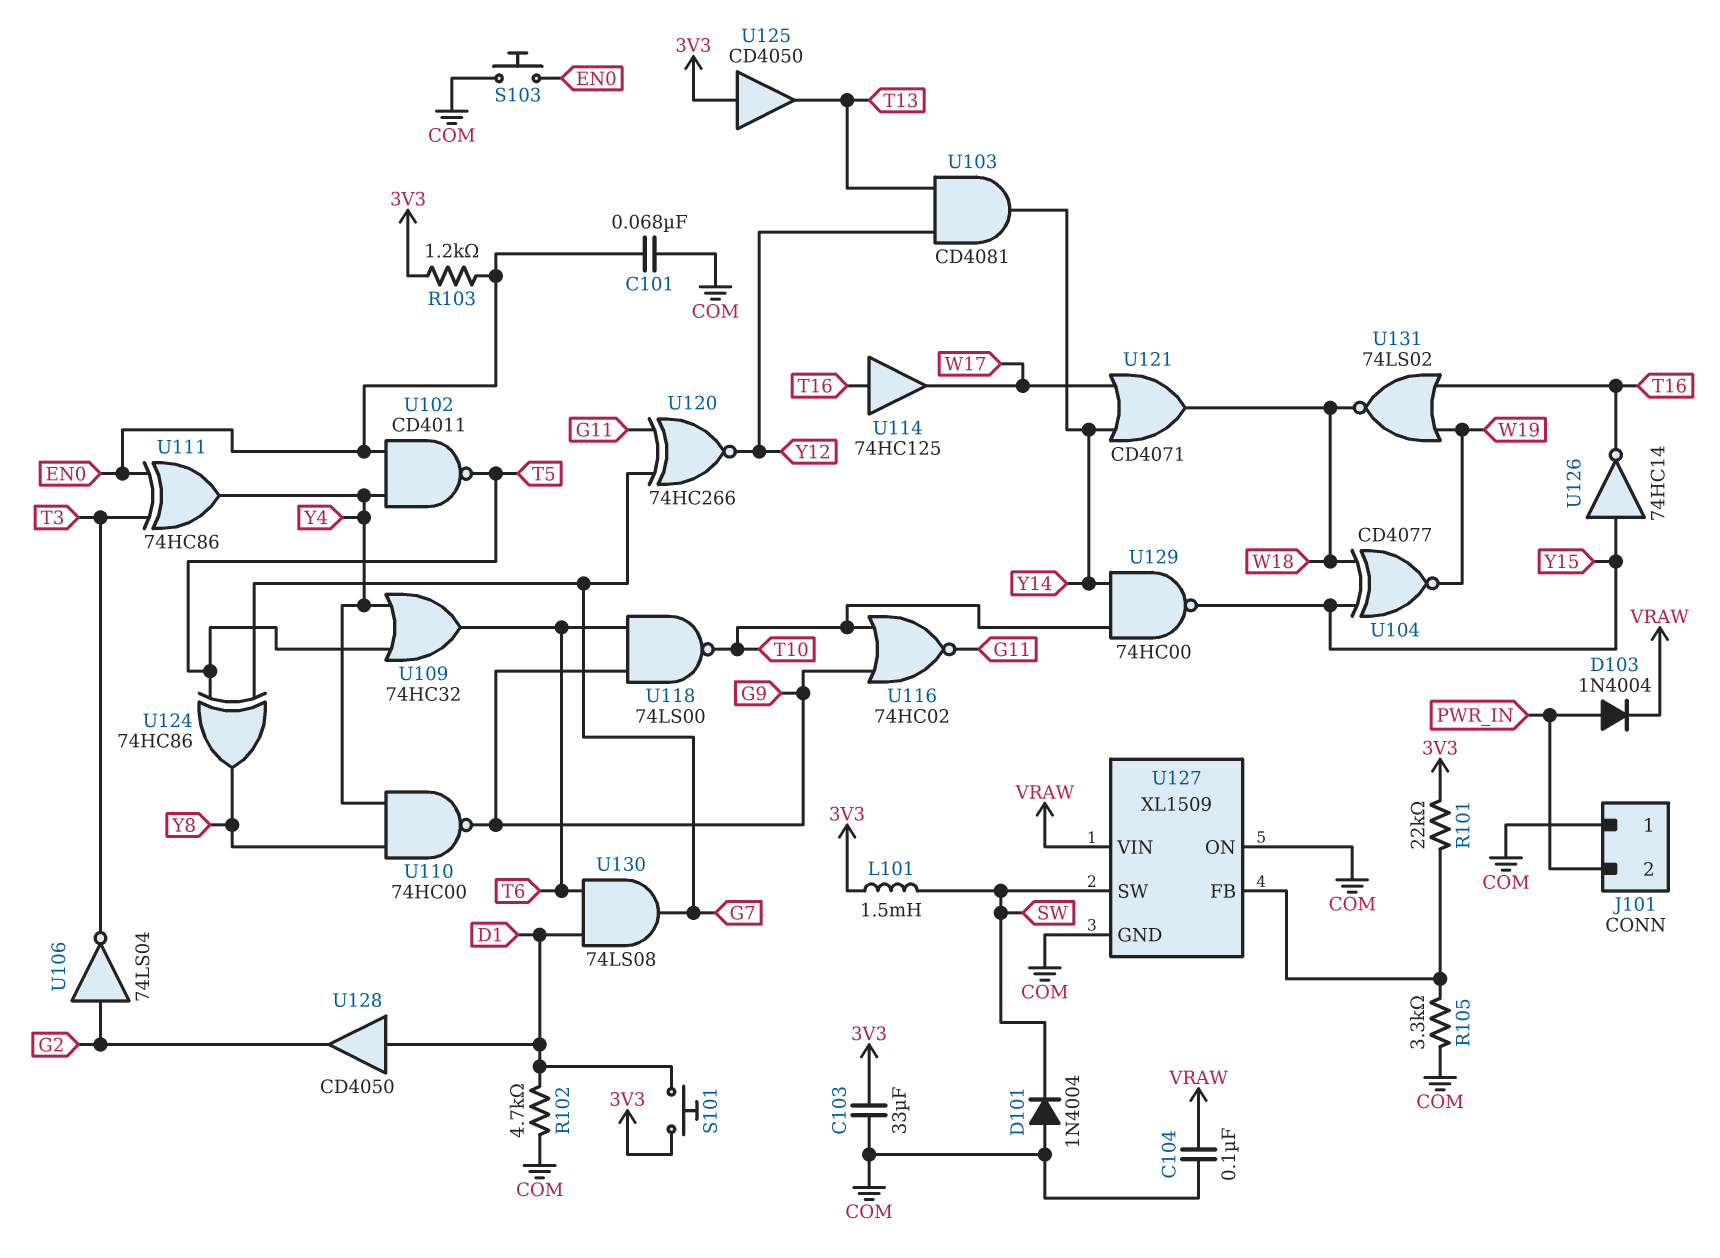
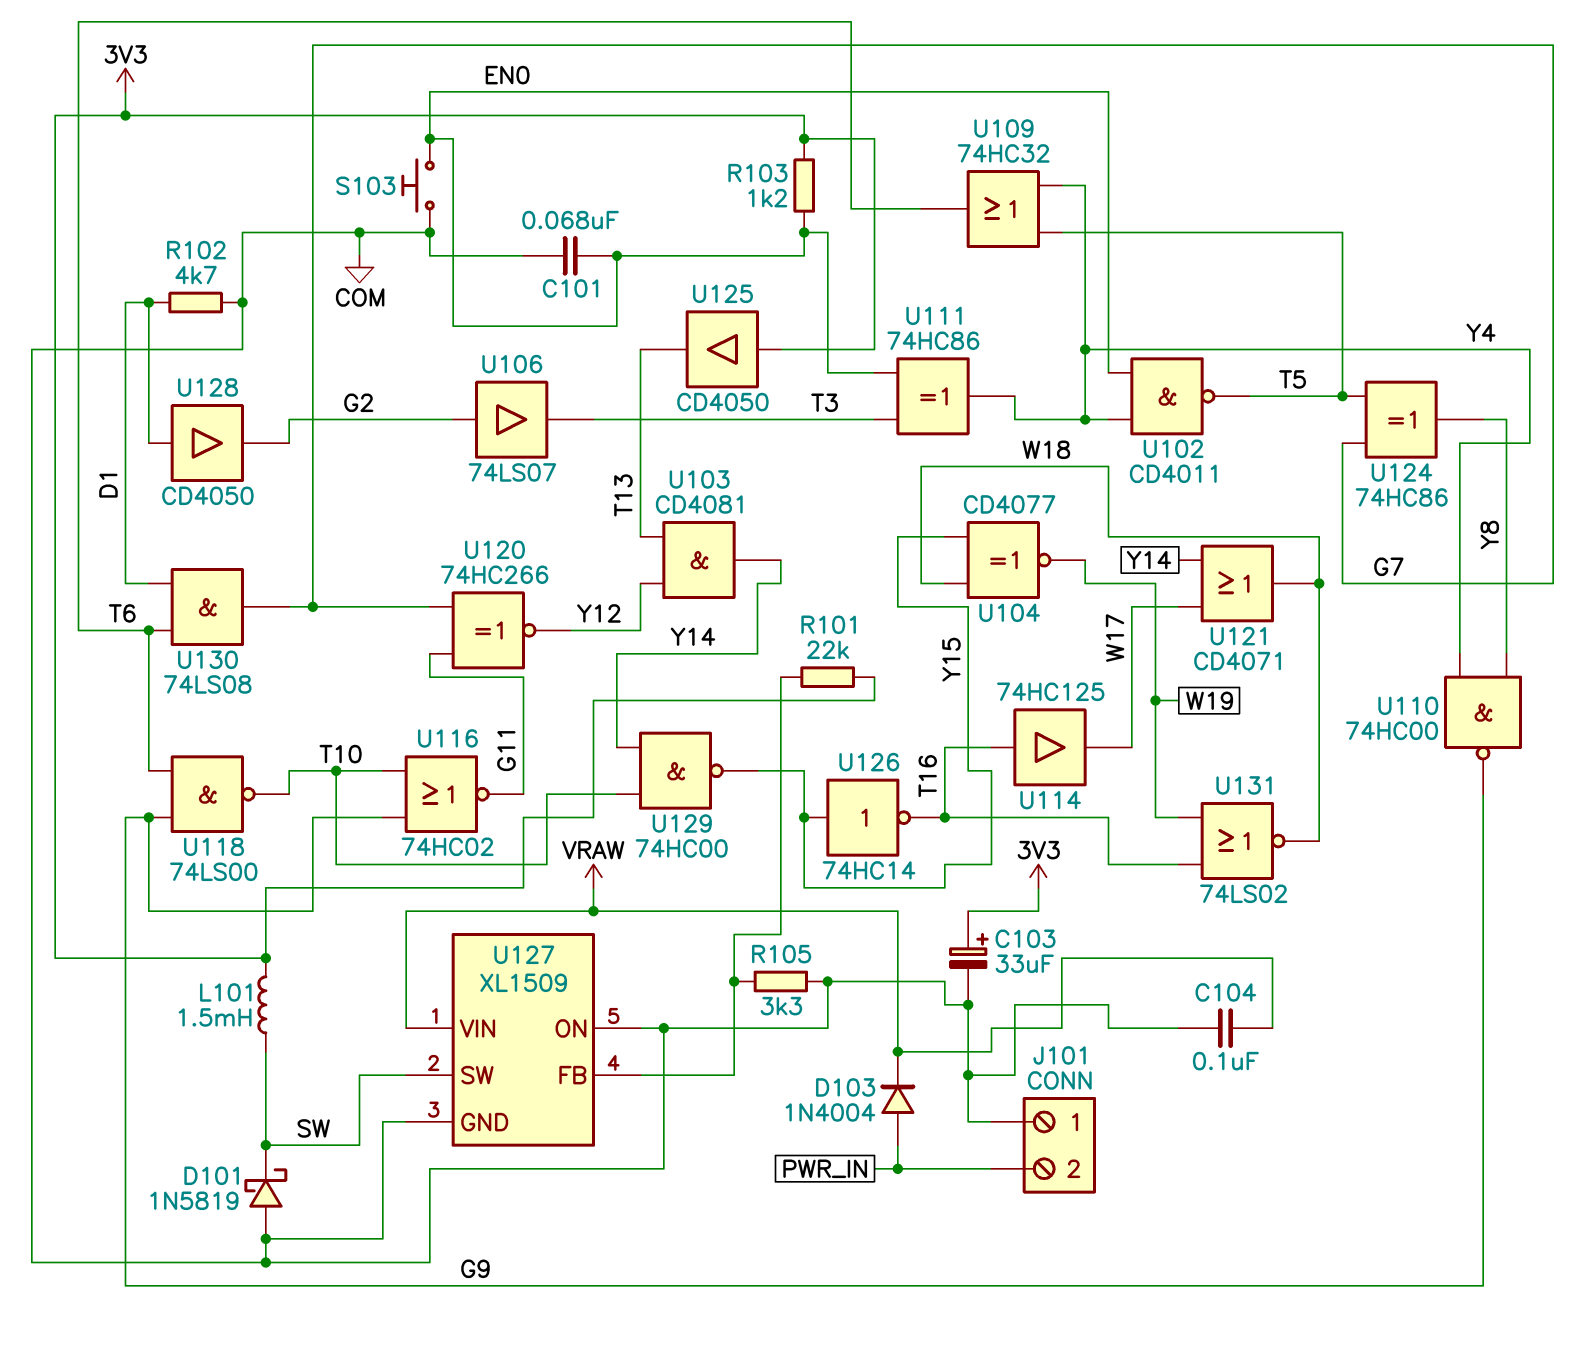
C103: 33uF (3V3, COM) -> 33uF (plus 3V3, minus COM)
D101: diode 1N4004 (A COM, K SW) -> schottky 1N5819 (A COM, K SW)
S101: button (3V3, D1) -> none
U106: NOT 74LS04 (in G2, out T3) -> buffer 74LS07 (in G2, out T3)

